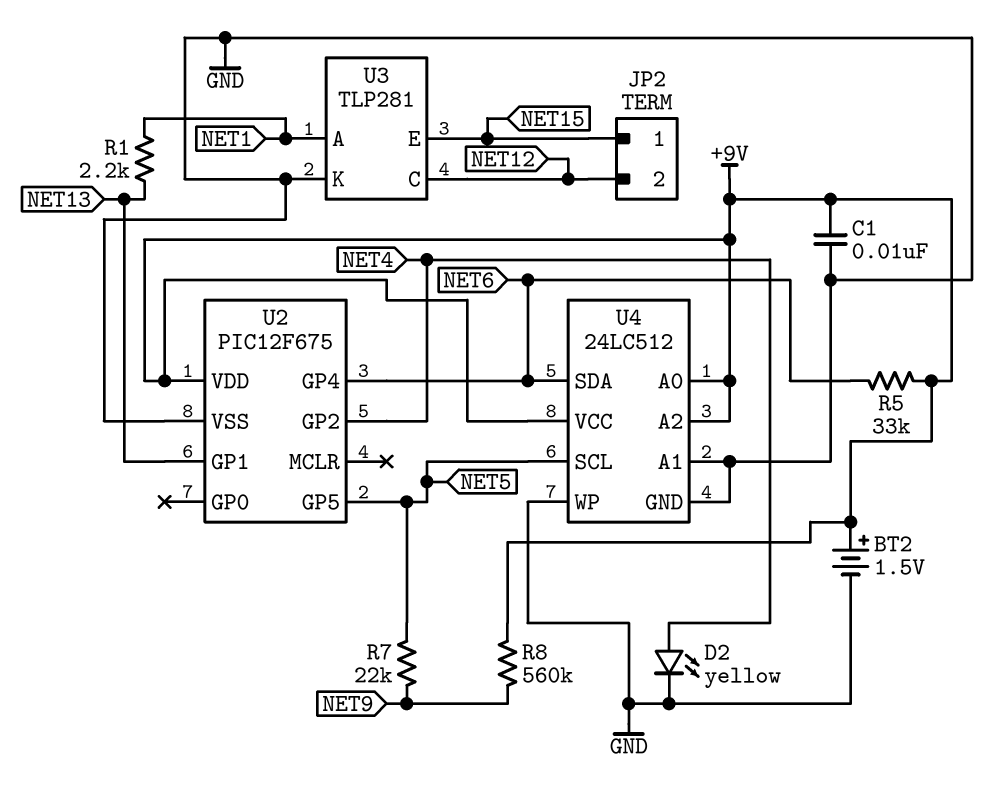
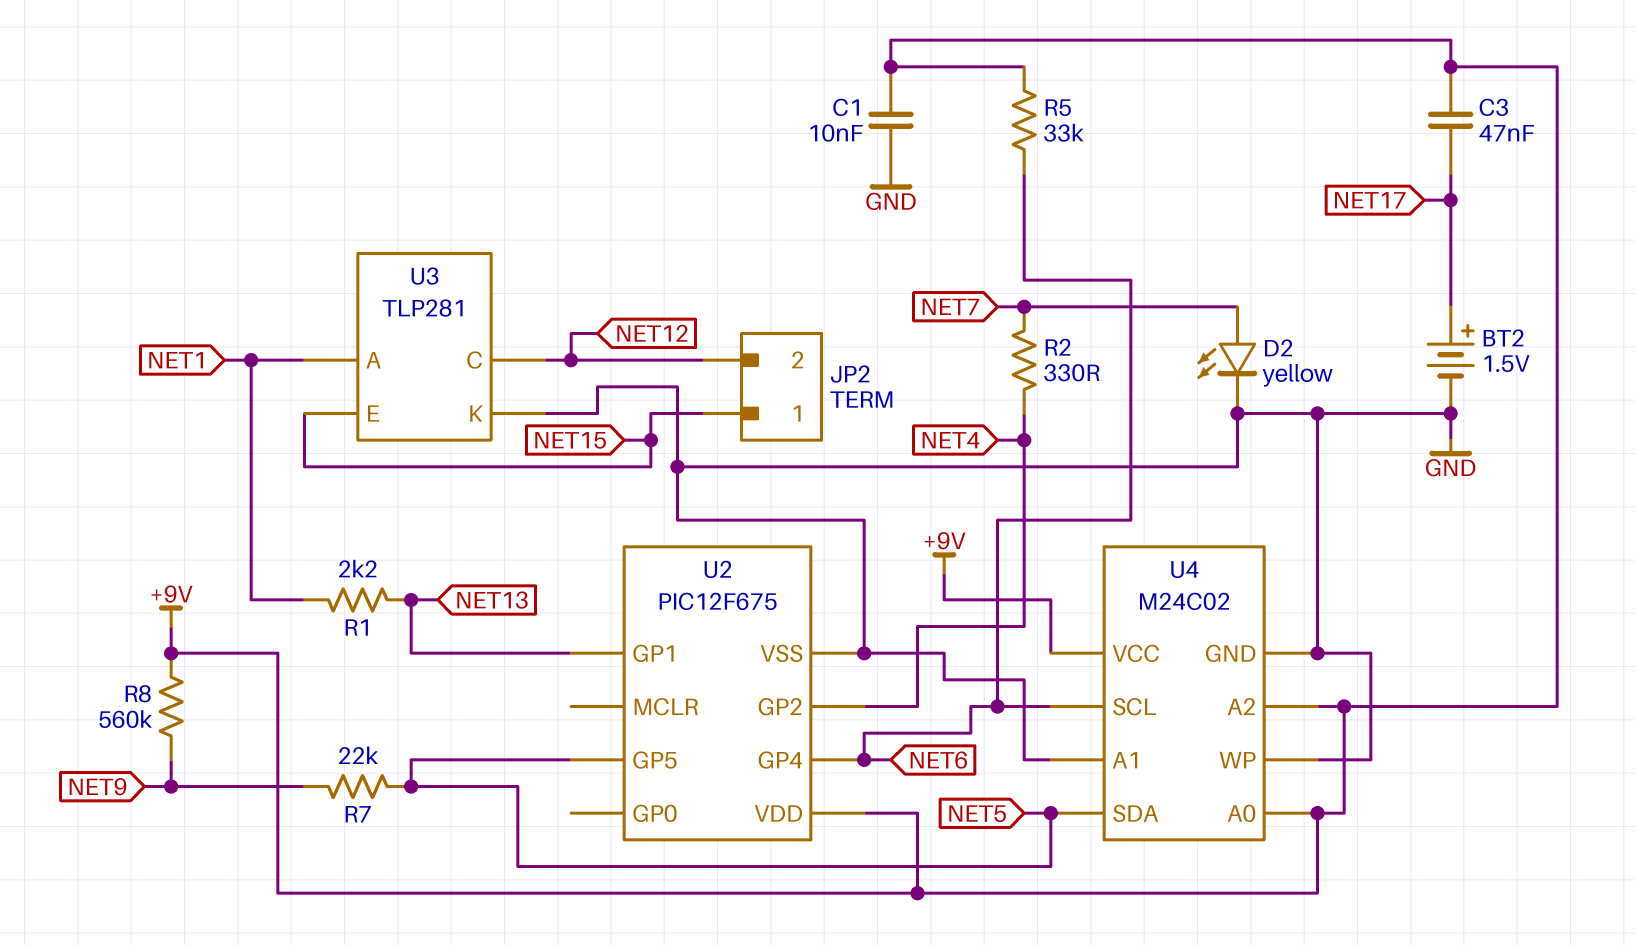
BT2: 1.5V (plus +9V, minus GND) -> 1.5V (plus NET17, minus GND)
C3: none -> 47nF (+9V, NET17)
D2: LED yellow (A NET4, K GND) -> LED yellow (A NET7, K GND)
R2: none -> 330 (NET4, NET7)
U4: 24LC512 -> M24C02
U4 pin SCL: NET5 -> NET6
U4 pin SDA: NET6 -> NET5

